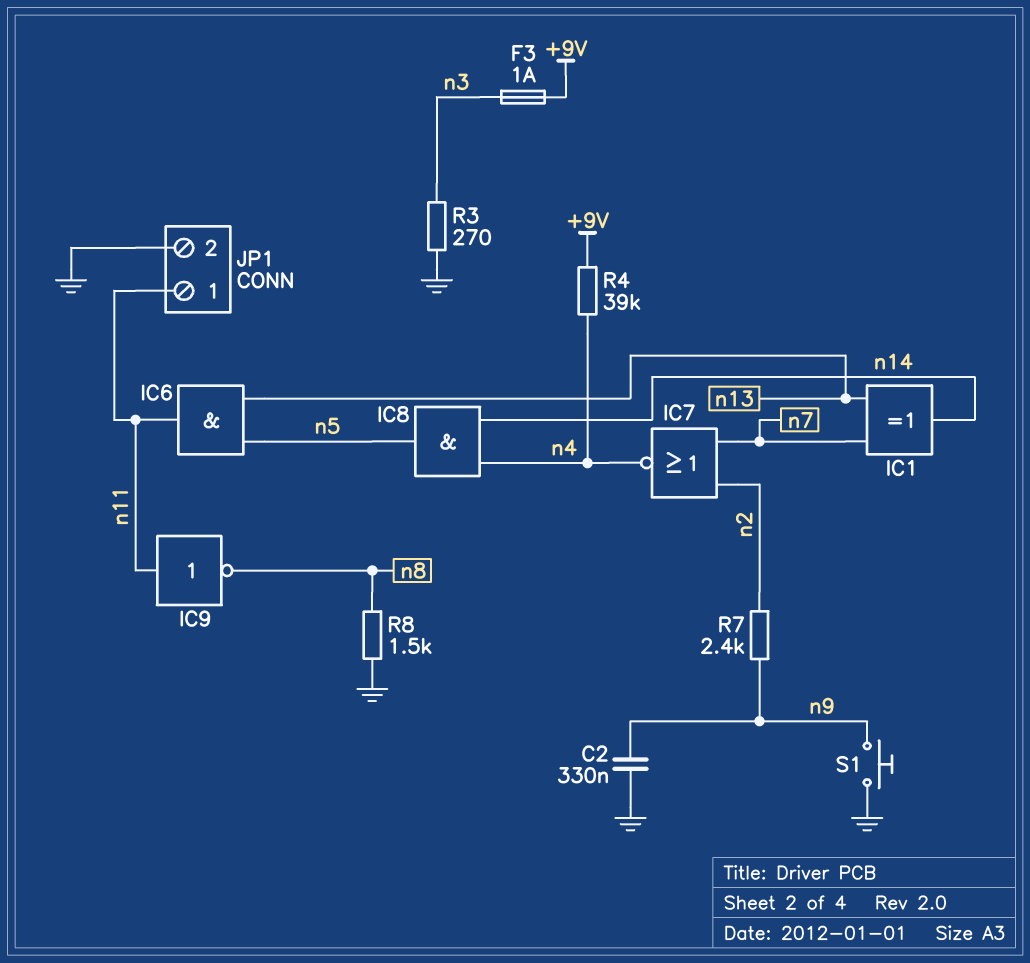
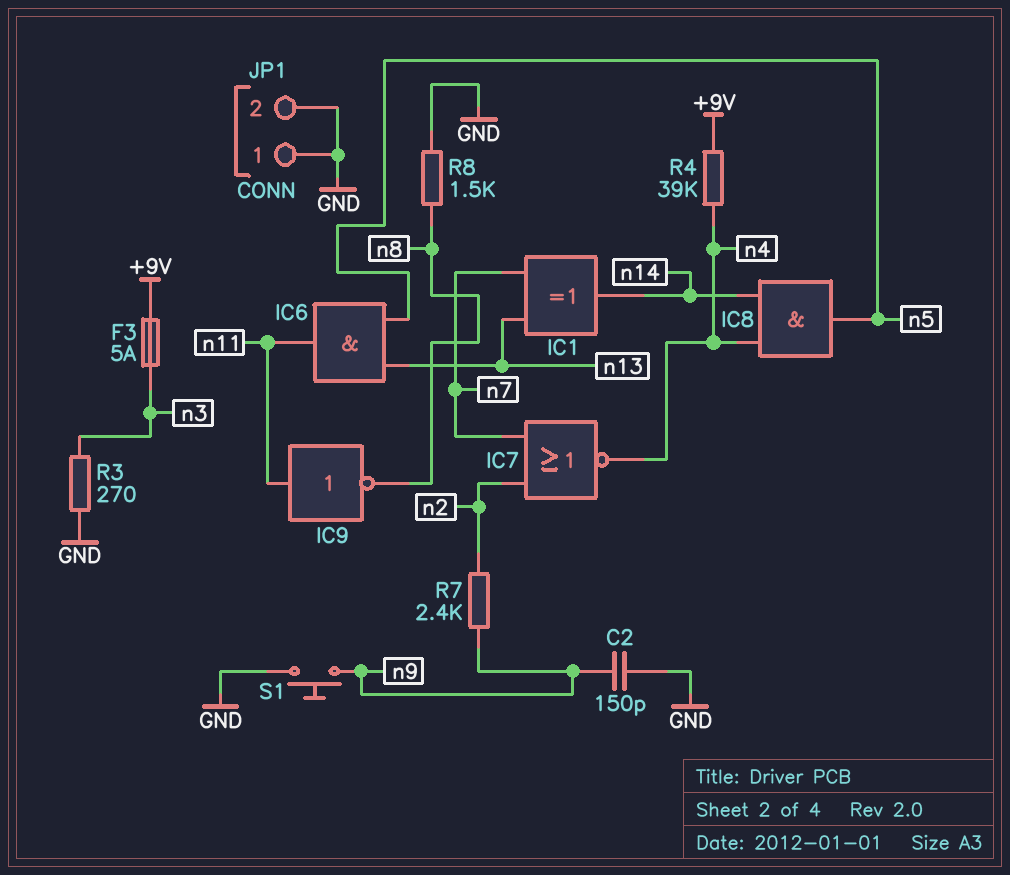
C2: 330nF (GND, n9) -> 150pF (GND, n9)
F3: 1A (+9V, n3) -> 5A (+9V, n3)
JP1 pin 1: n11 -> GND

